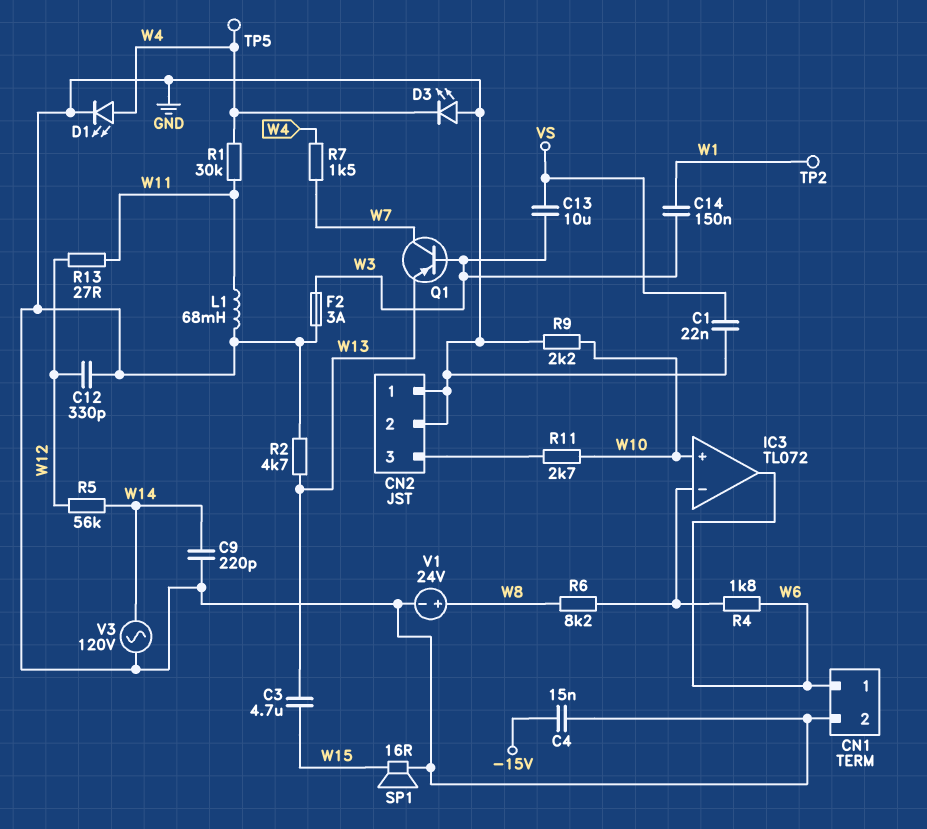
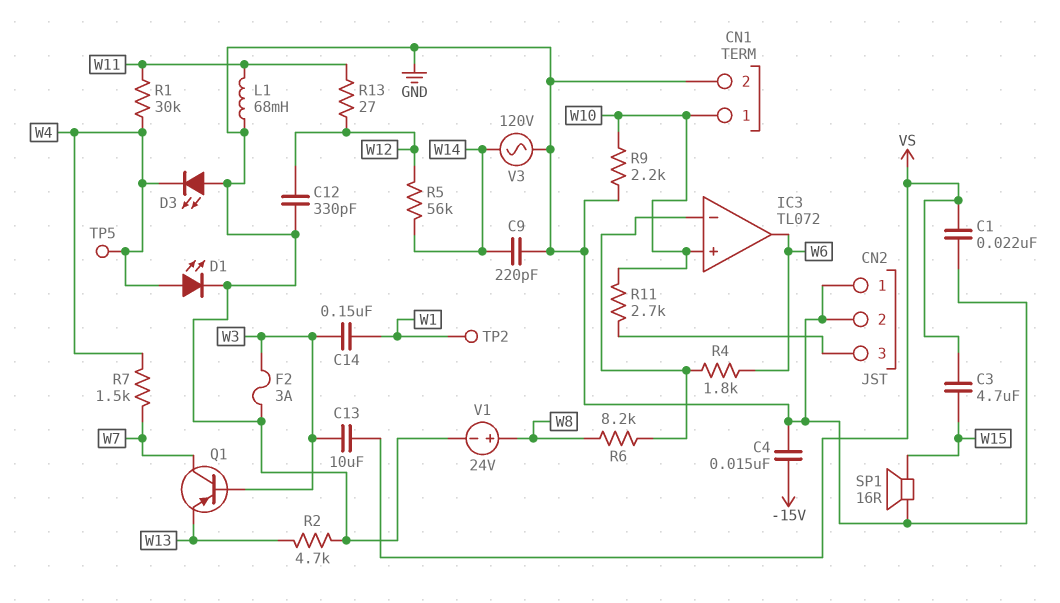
C3: 4.7uF (W13, W15) -> 4.7uF (VS, W15)
CN1 pin 1: W6 -> W10

